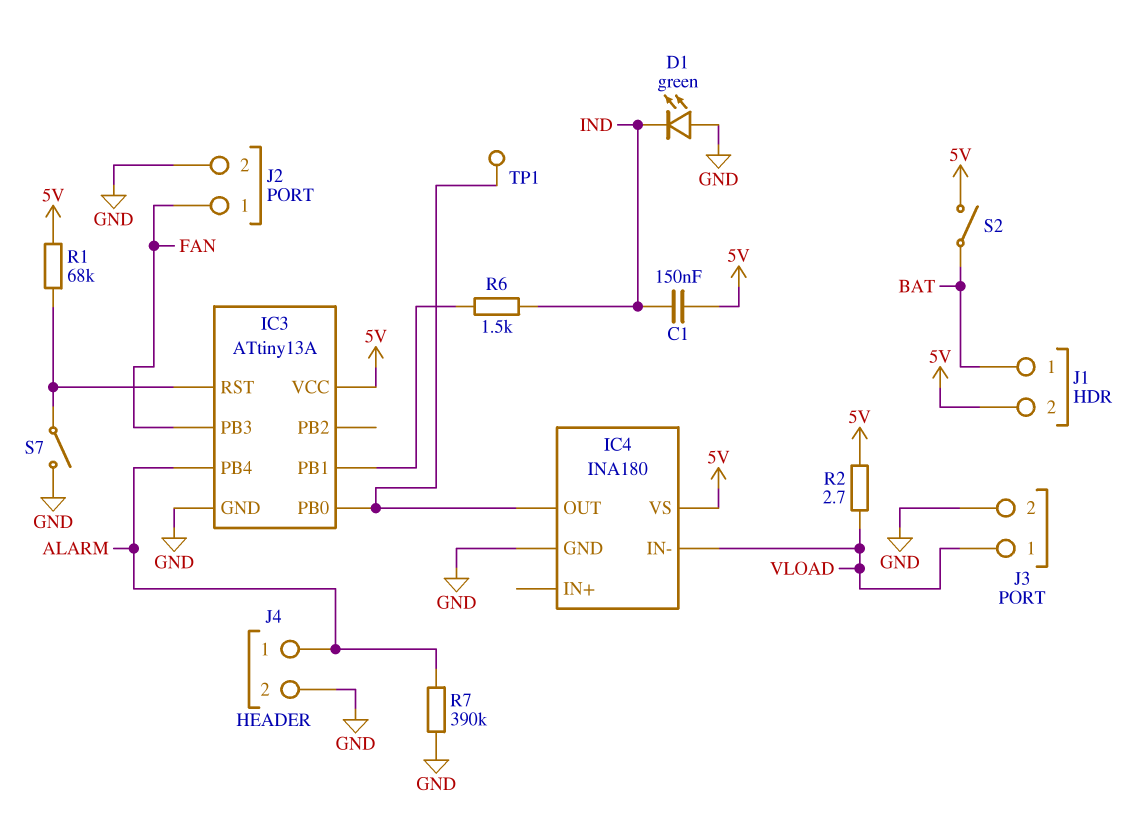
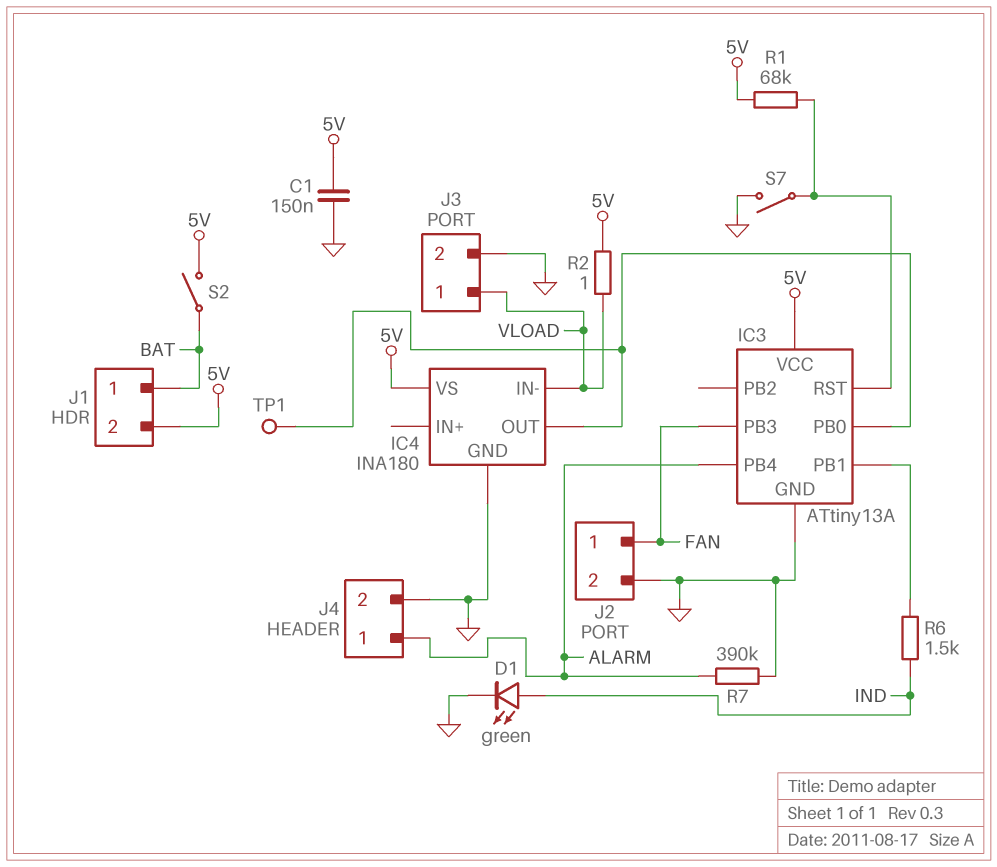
C1: 150nF (5V, IND) -> 150nF (5V, GND)
D1: LED green (A GND, K IND) -> LED green (A IND, K GND)
R2: 2.7 (5V, VLOAD) -> 1 (5V, VLOAD)

